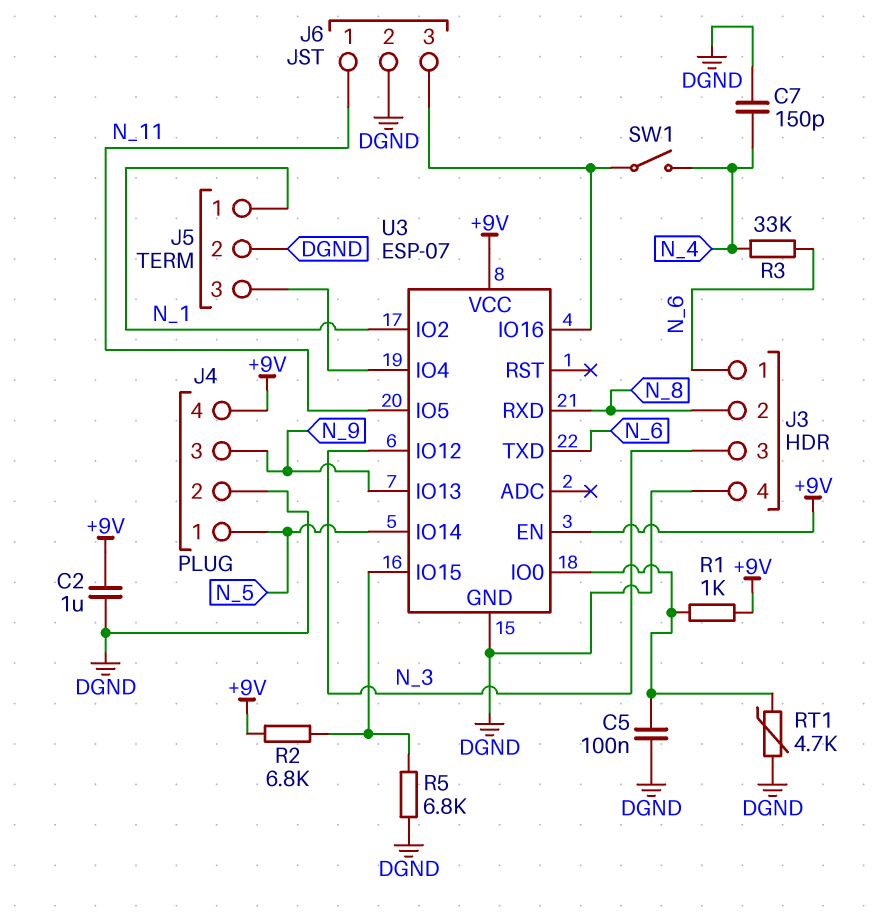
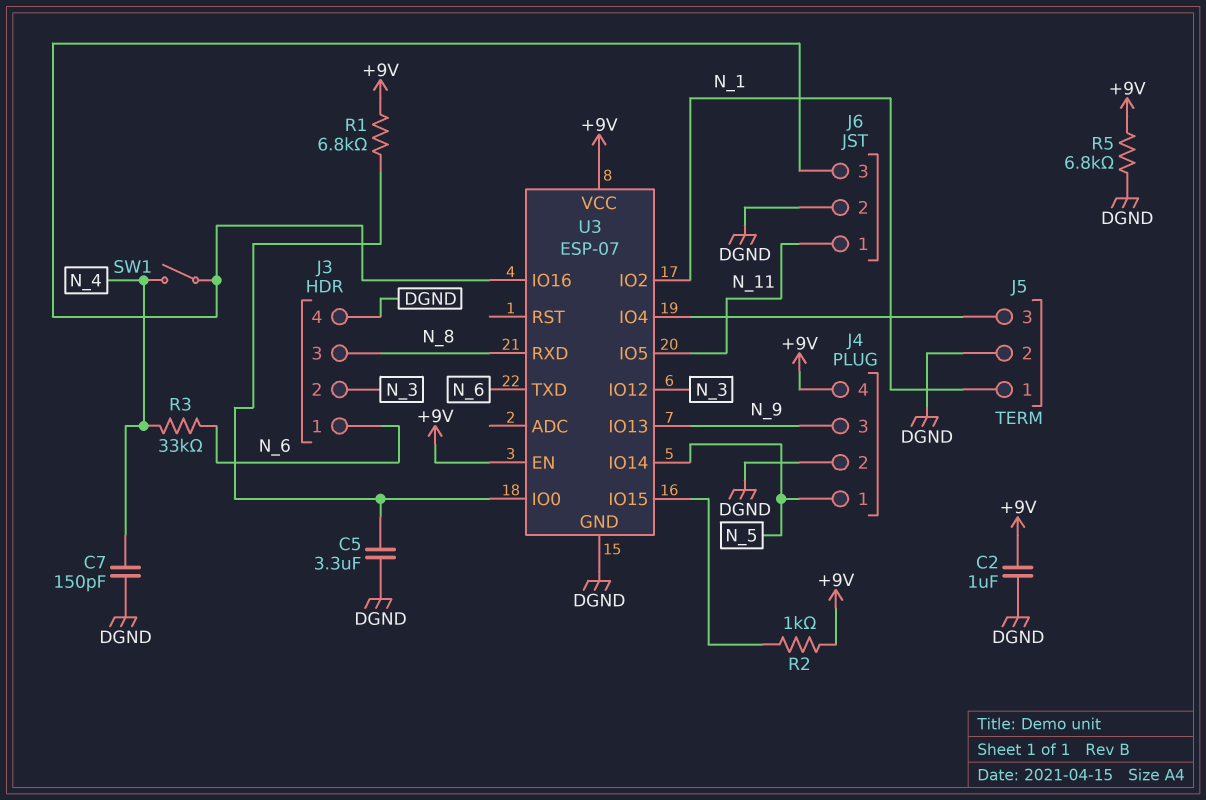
C5: 100nF (DGND, U3/IO0) -> 3.3uF (DGND, U3/IO0)
J3 pin 2: N_8 -> N_3
J3 pin 3: N_3 -> N_8
R1: 1k (+9V, U3/IO0) -> 6.8k (+9V, U3/IO0)
R2: 6.8k (+9V, U3/IO15) -> 1k (+9V, U3/IO15)
R5: 6.8k (DGND, U3/IO15) -> 6.8k (+9V, DGND)
RT1: 4.7k (DGND, U3/IO0) -> none

